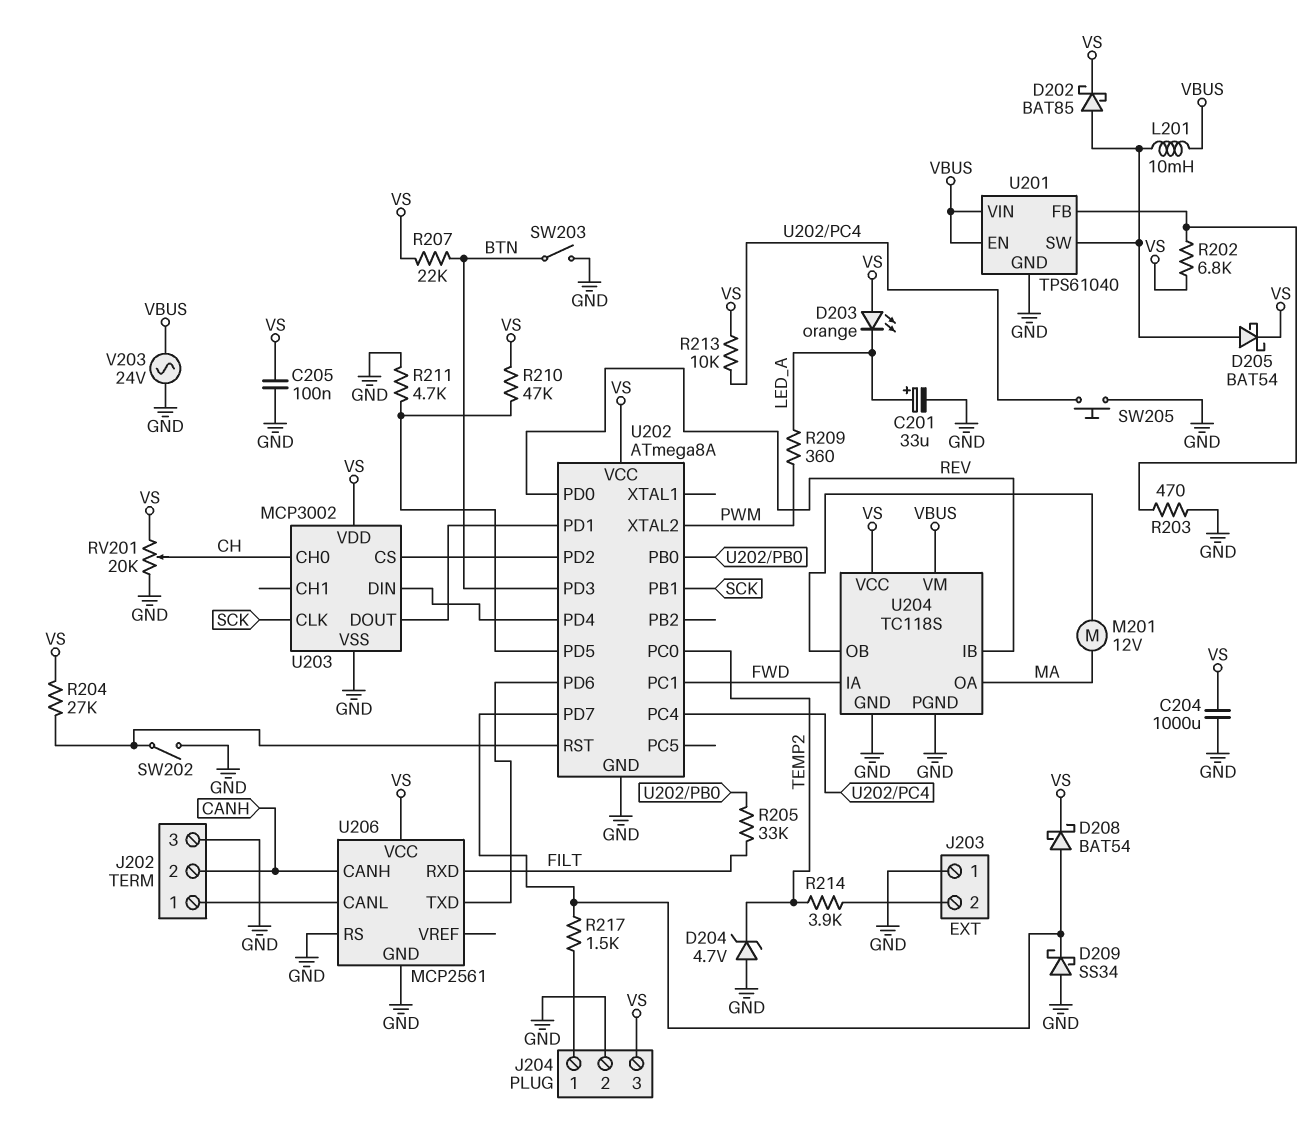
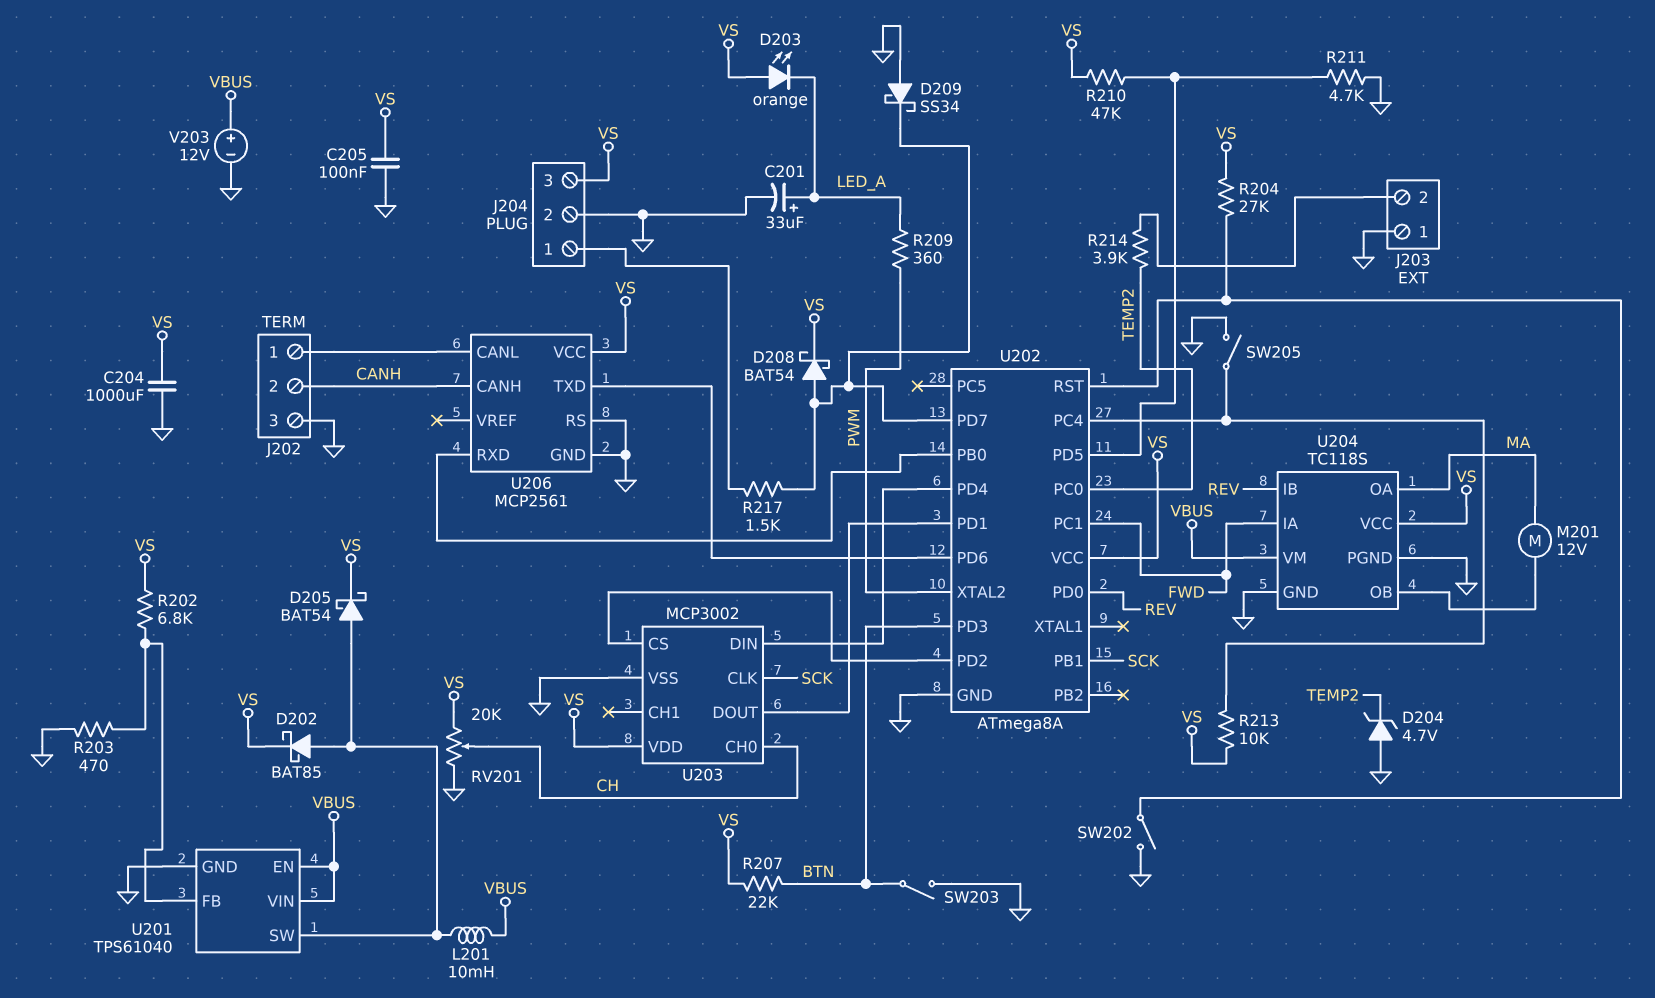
R205: 33k (FILT, U202/PB0) -> none
SW205: button (GND, U202/PC4) -> switch (GND, U202/PC4)
U206 pin RXD: FILT -> U202/PB0
V203: AC 24V (GND, VBUS) -> 12V (plus VBUS, minus GND)

